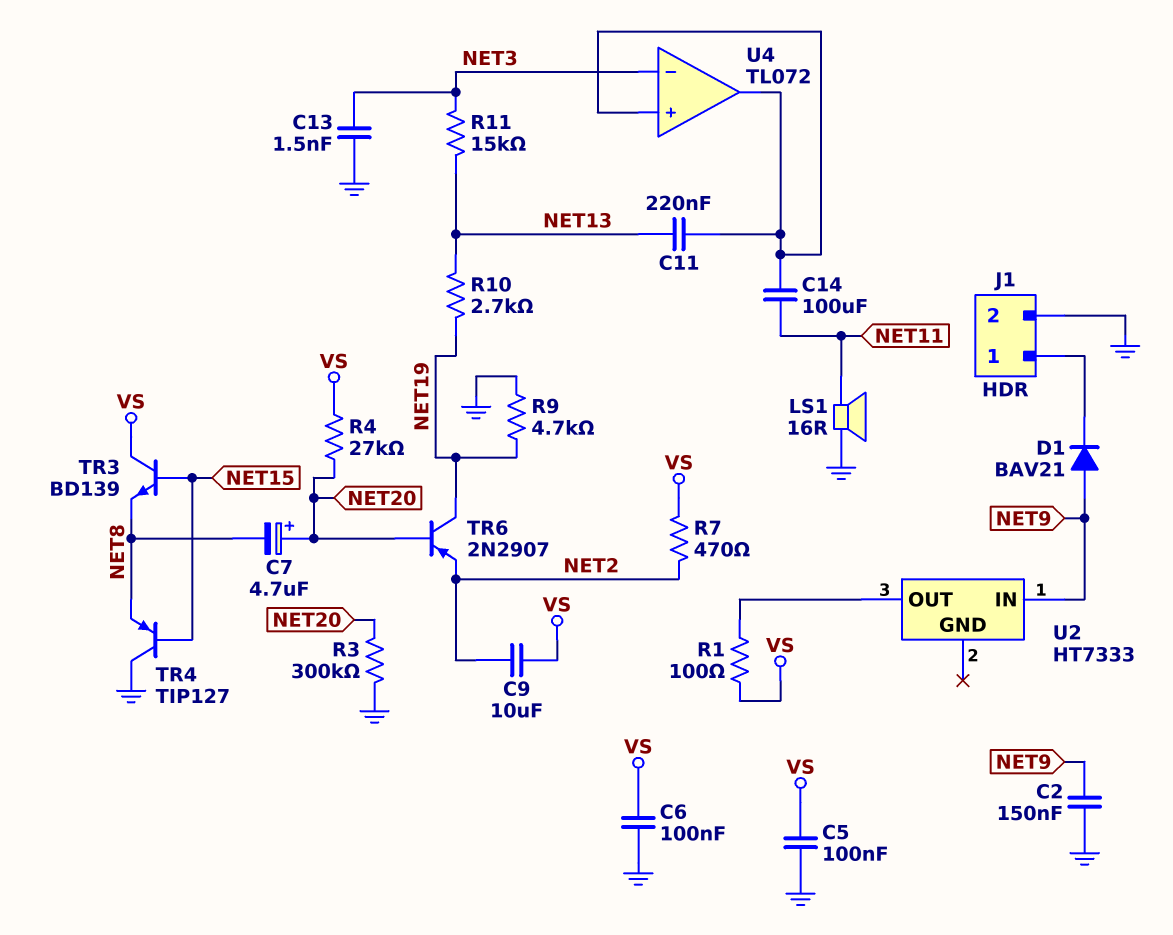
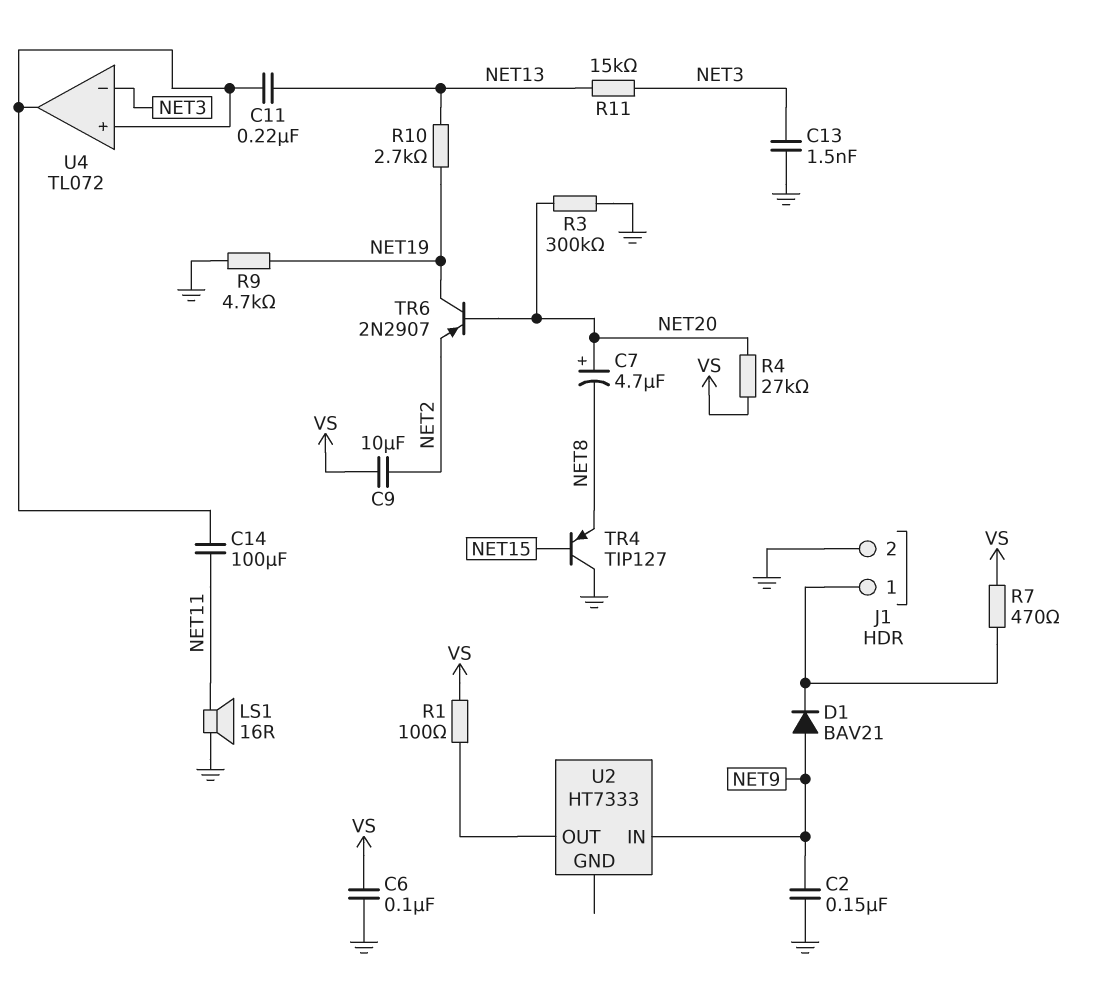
C5: 100nF (GND, VS) -> none
R7: 470 (NET2, VS) -> 470 (J1/1, VS)
TR3: NPN BD139 (B NET15, C VS, E NET8) -> none

